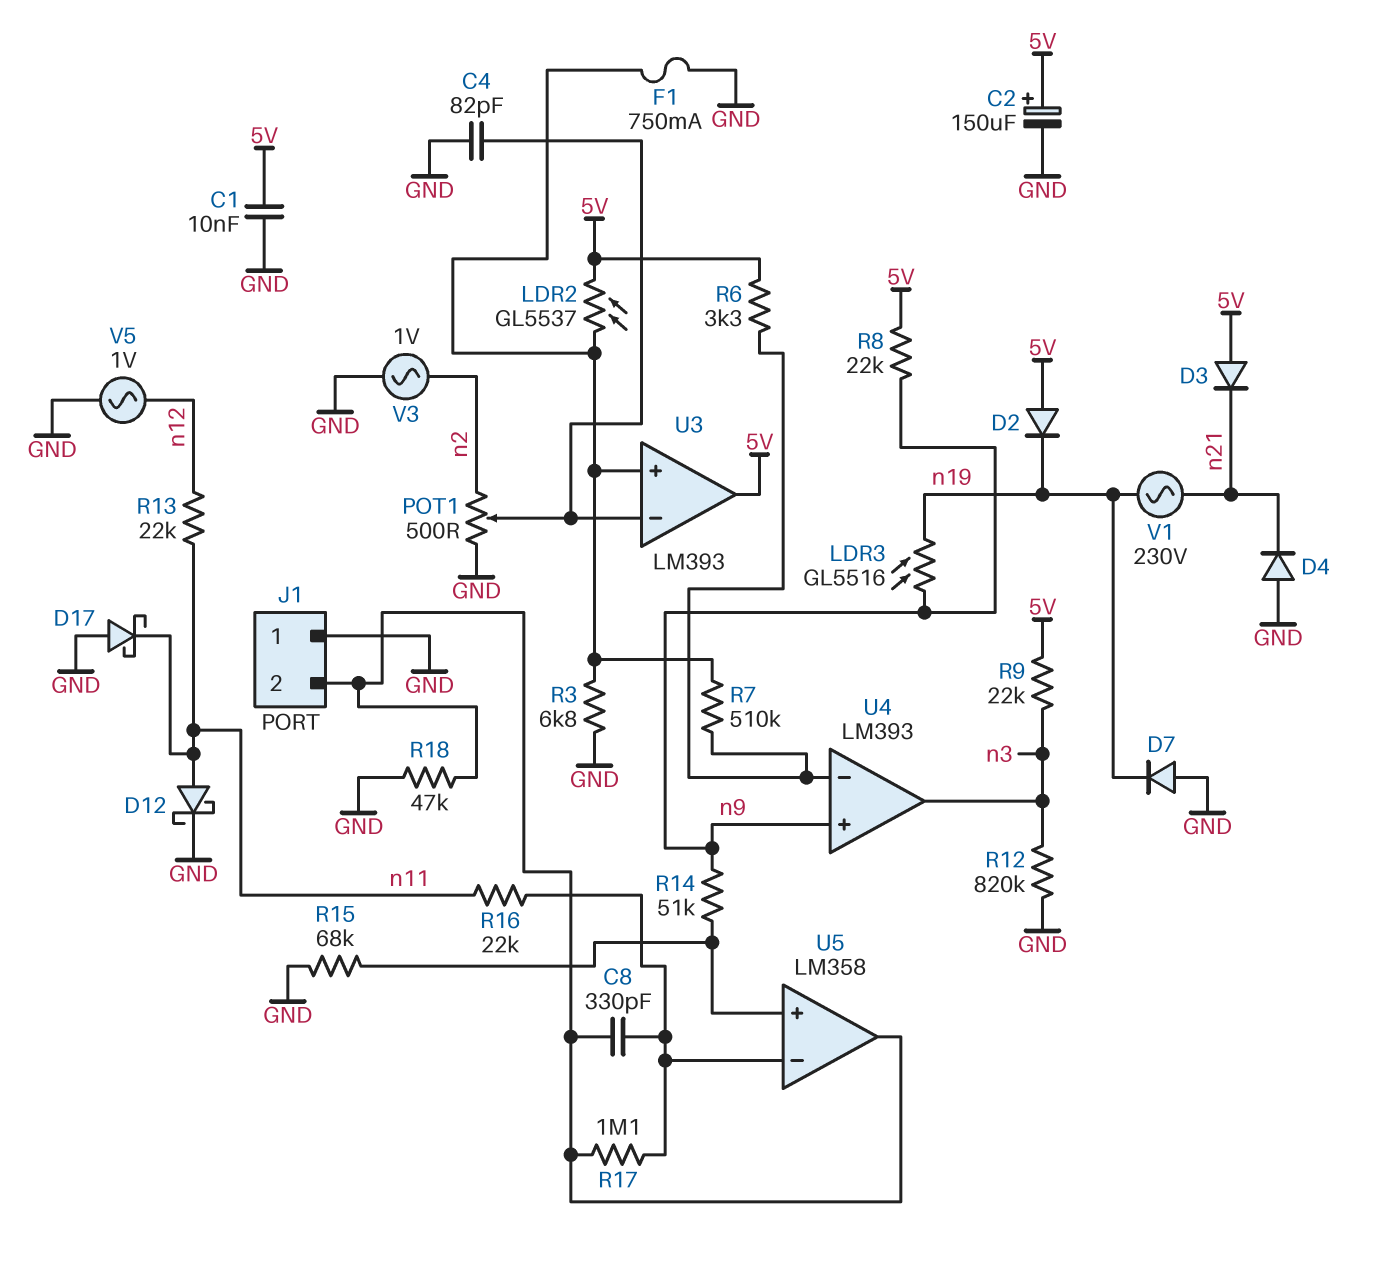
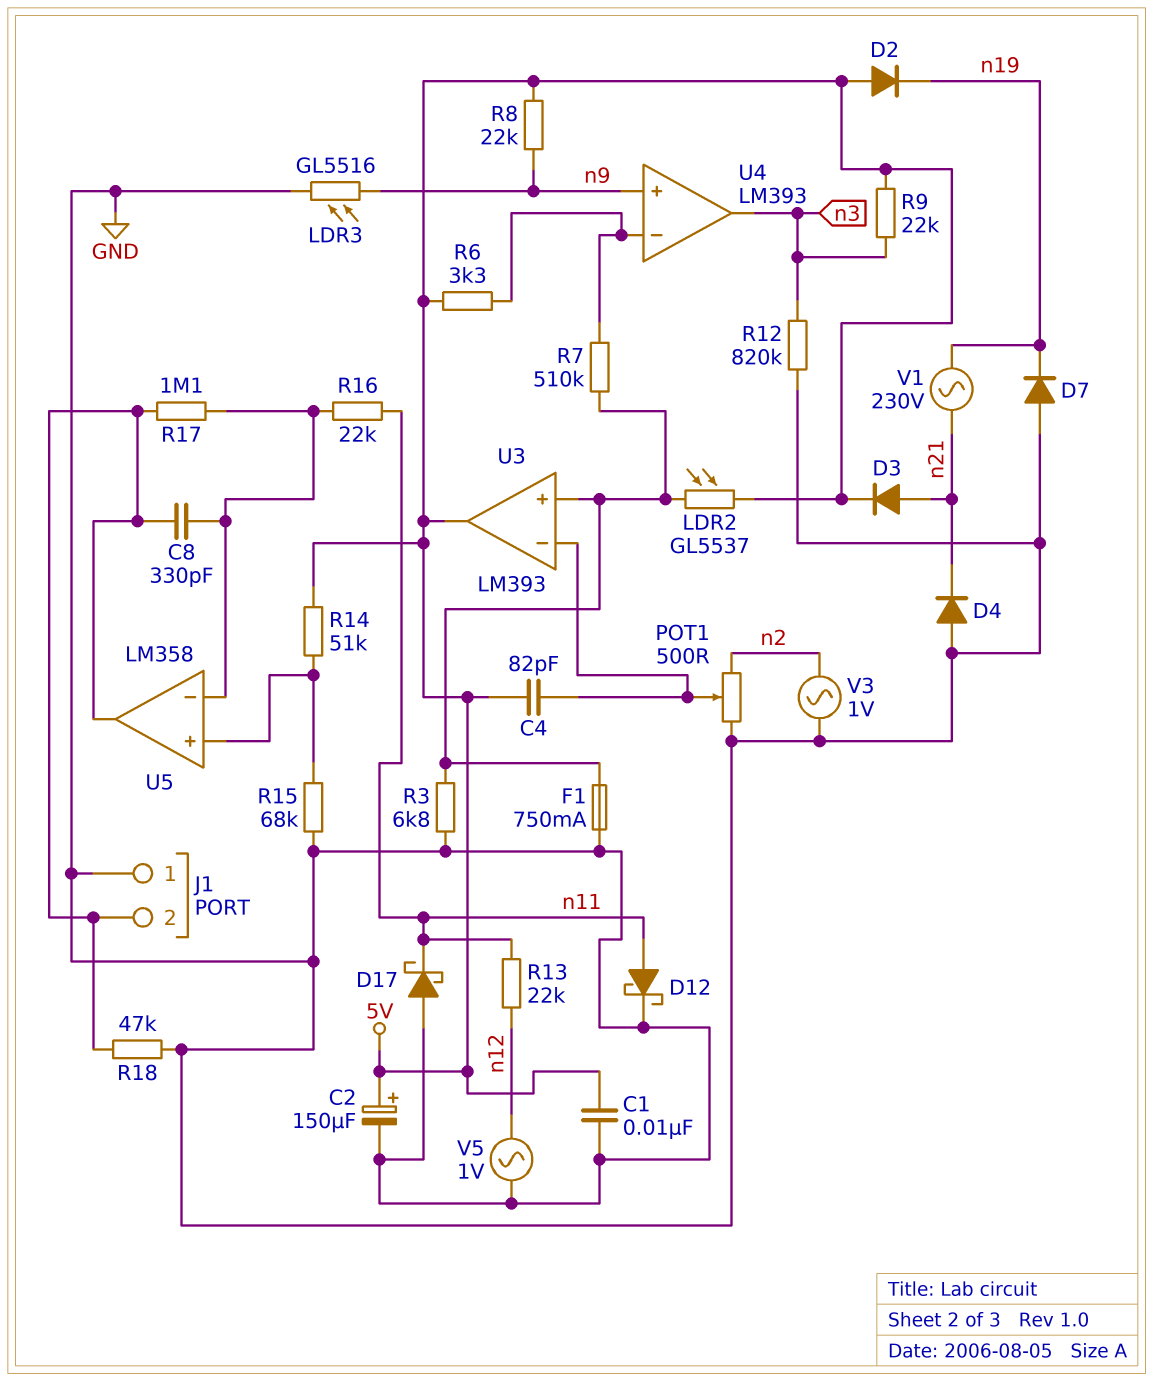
C4: 82pF (GND, U3/in-) -> 82pF (5V, U3/in-)
D3: diode (A 5V, K n21) -> diode (A n21, K 5V)
LDR3: GL5516 (n9, n19) -> GL5516 (GND, n9)
R14: 51k (U5/in+, n9) -> 51k (5V, U5/in+)

